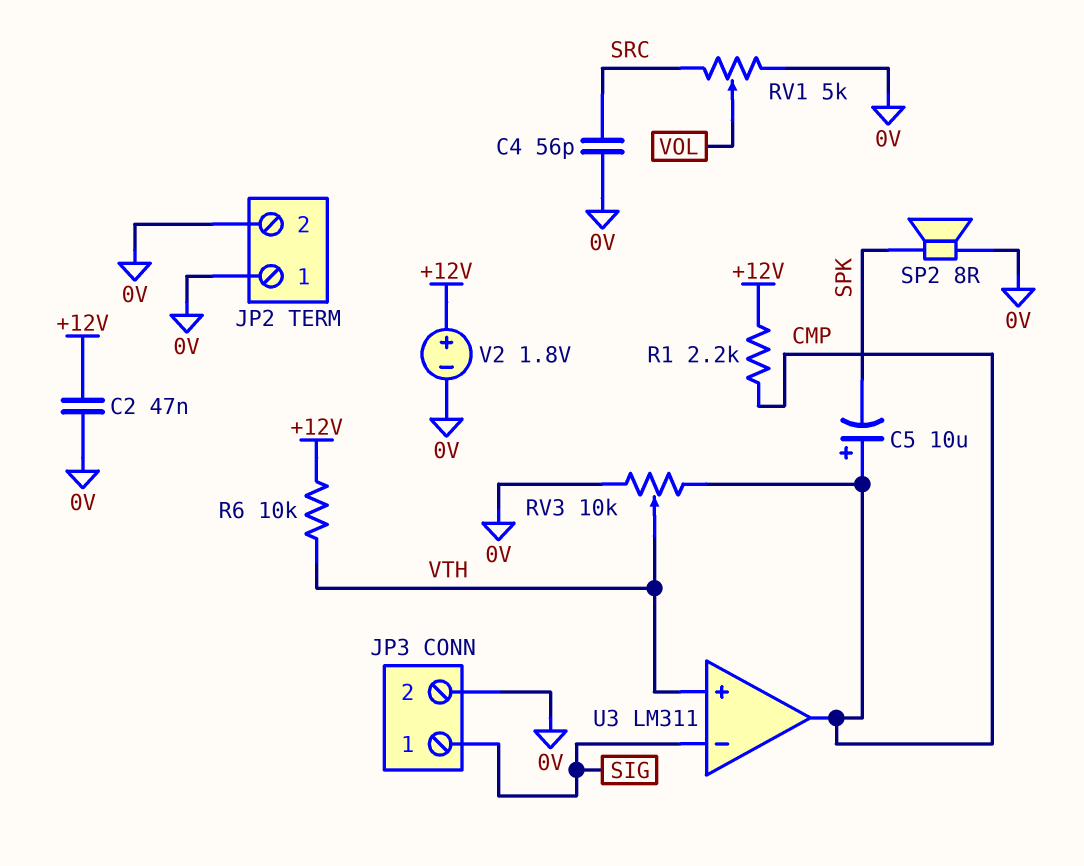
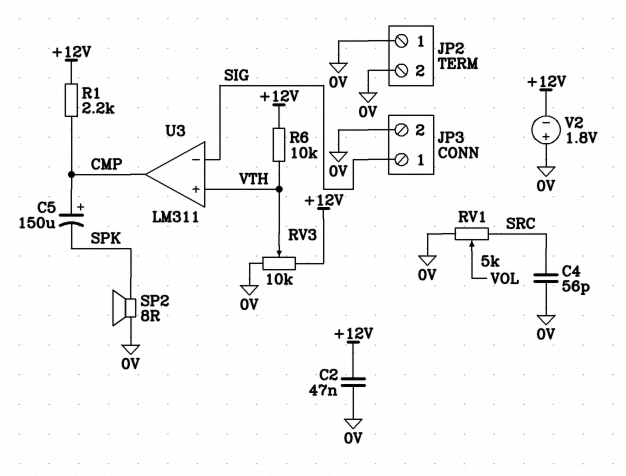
C5: 10uF (plus CMP, minus SPK) -> 150uF (plus CMP, minus SPK)
RV3: 10k (0V, CMP, wiper VTH) -> 10k (+12V, 0V, wiper VTH)
V2: 1.8V (plus +12V, minus 0V) -> 1.8V (plus 0V, minus +12V)

